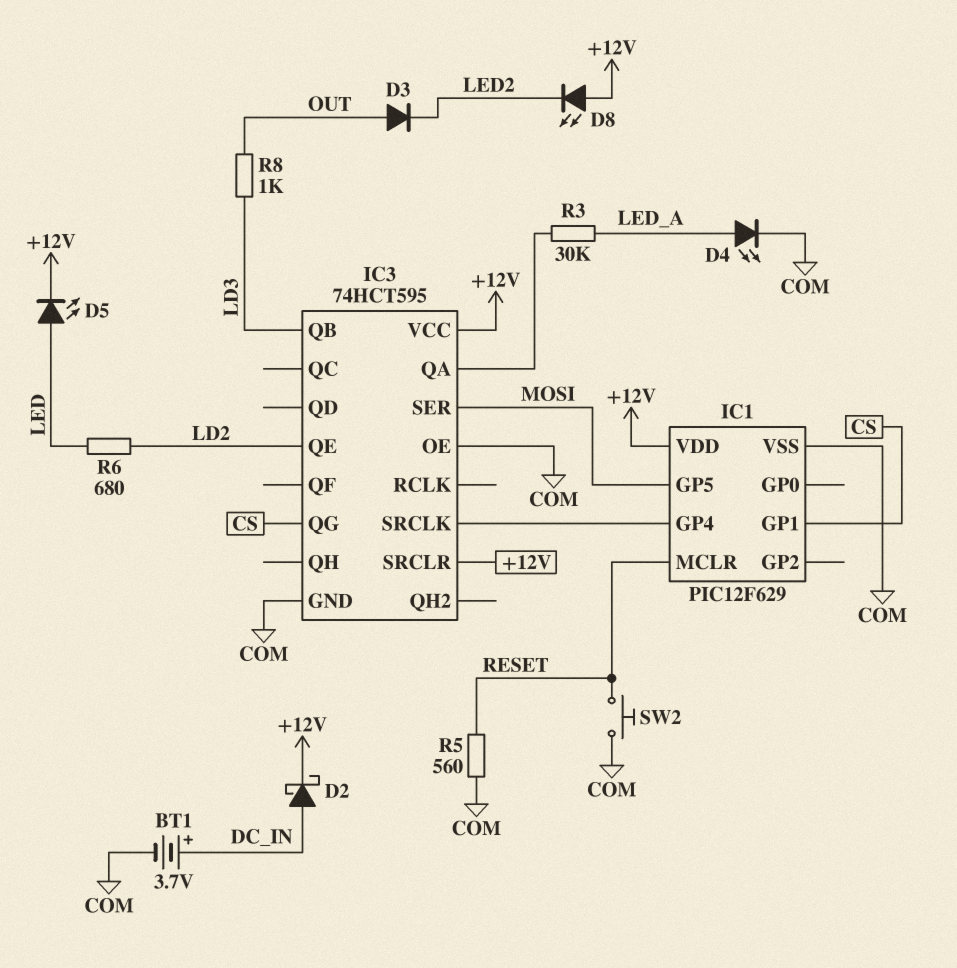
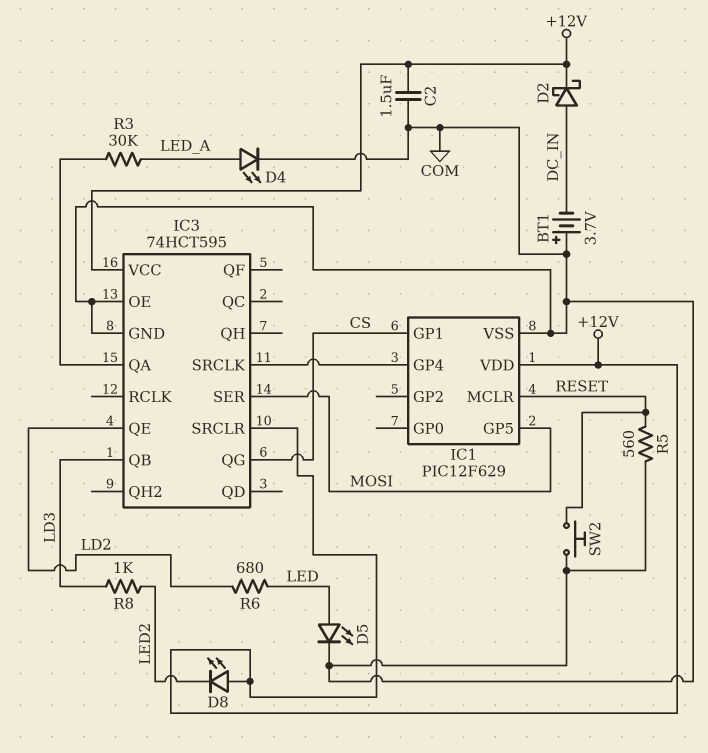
BT1: 3.7V (plus DC_IN, minus COM) -> 3.7V (plus COM, minus DC_IN)
C2: none -> 1.5uF (+12V, COM)
D3: diode (A OUT, K LED2) -> none
D5: LED (A LED, K +12V) -> LED (A LED, K COM)
R8: 1k (LD3, OUT) -> 1k (LD3, LED2)

